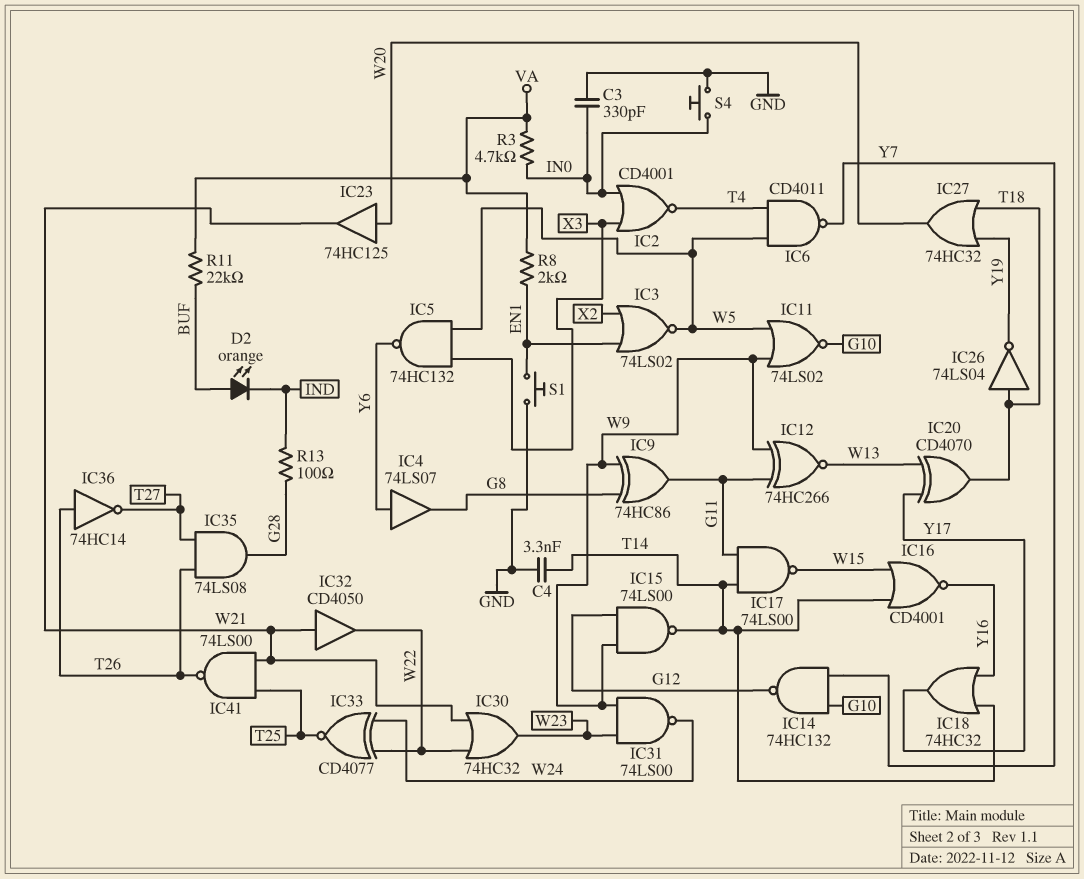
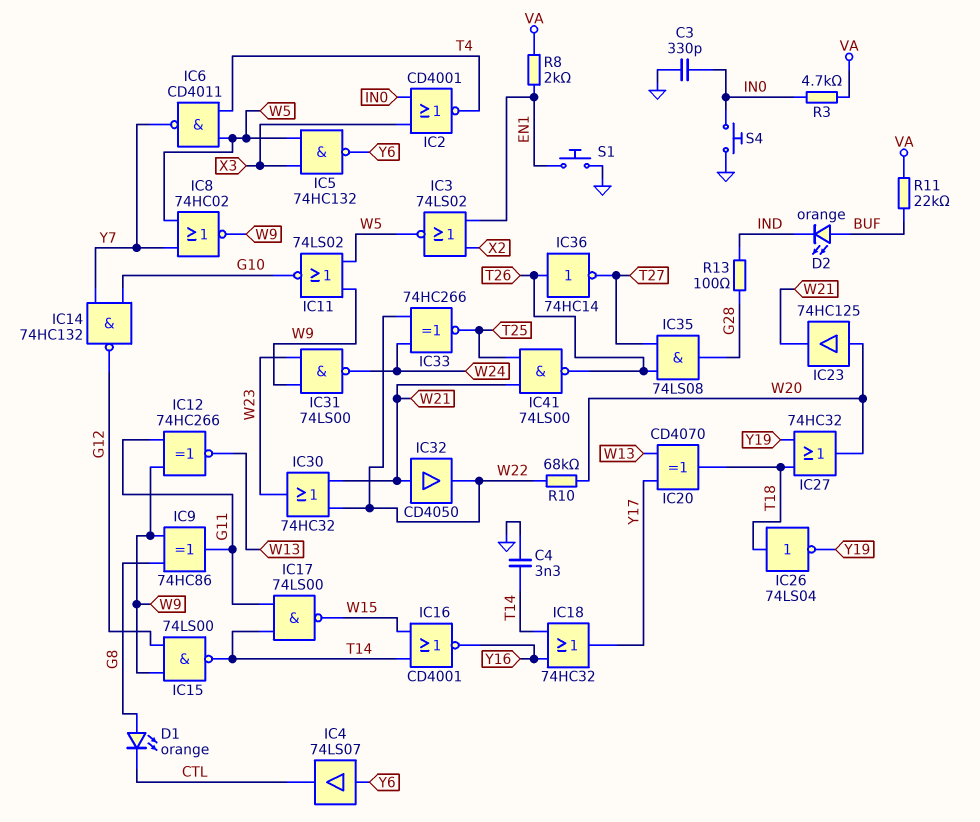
D1: none -> LED orange (A G8, K CTL)
IC4: buffer 74LS07 (in Y6, out G8) -> buffer 74LS07 (in Y6, out CTL)
IC8: none -> NOR 74HC02 (in W5, in Y7, out W9)
IC33: XNOR CD4077 (in W22, in W24, out T25) -> XNOR 74HC266 (in W22, in W24, out T25)
R10: none -> 68k (W20, W22)

